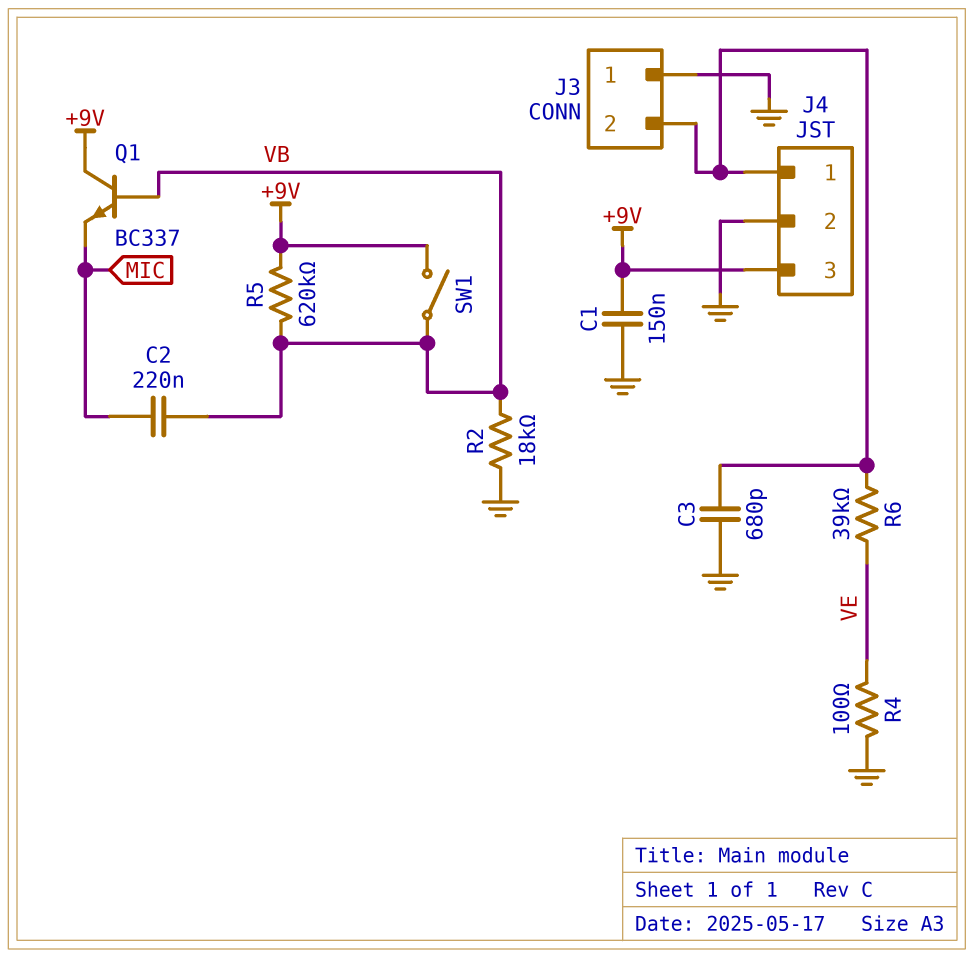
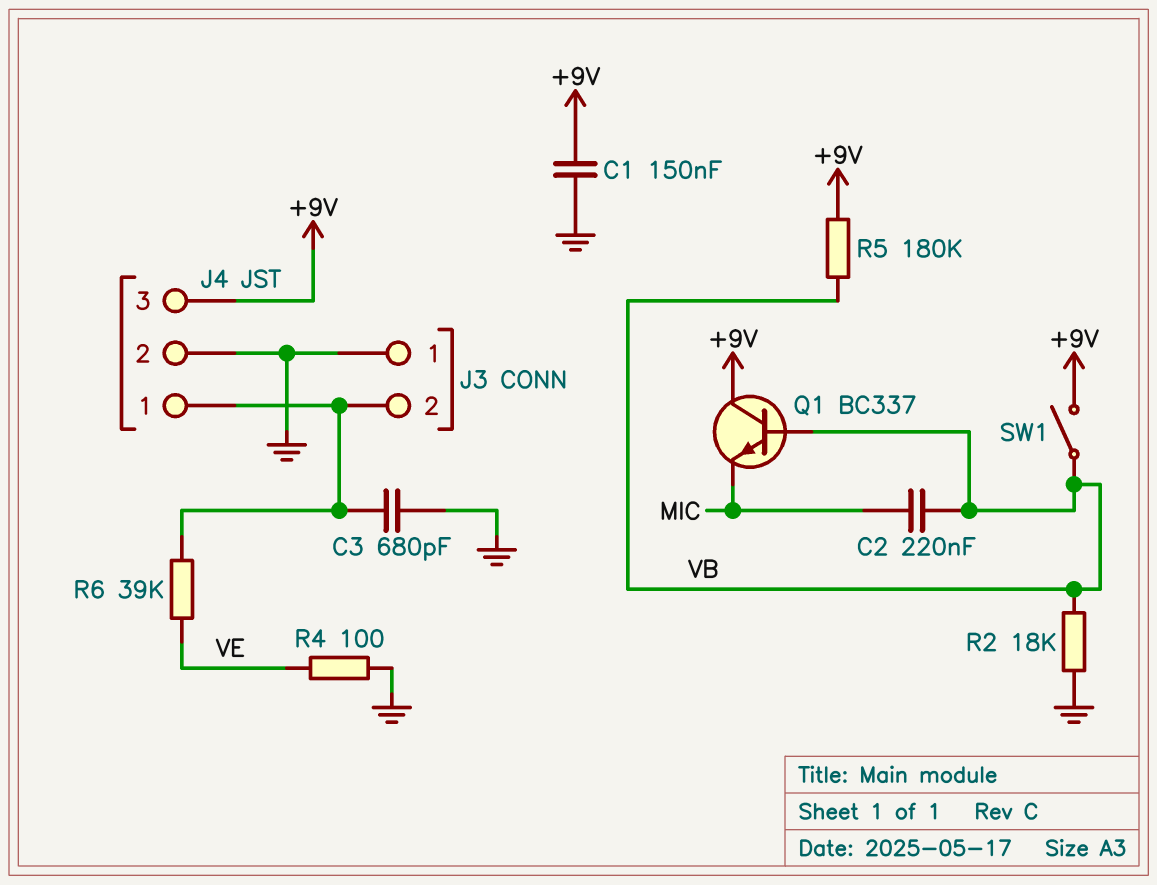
R5: 620k (+9V, VB) -> 180k (+9V, VB)

